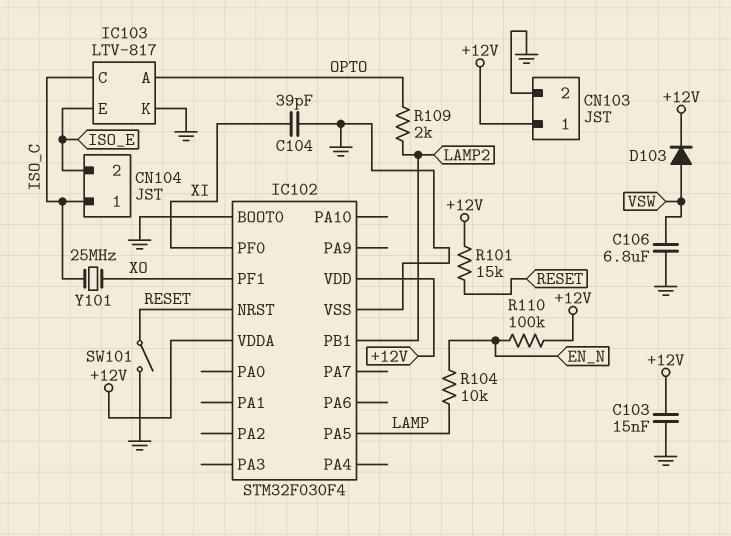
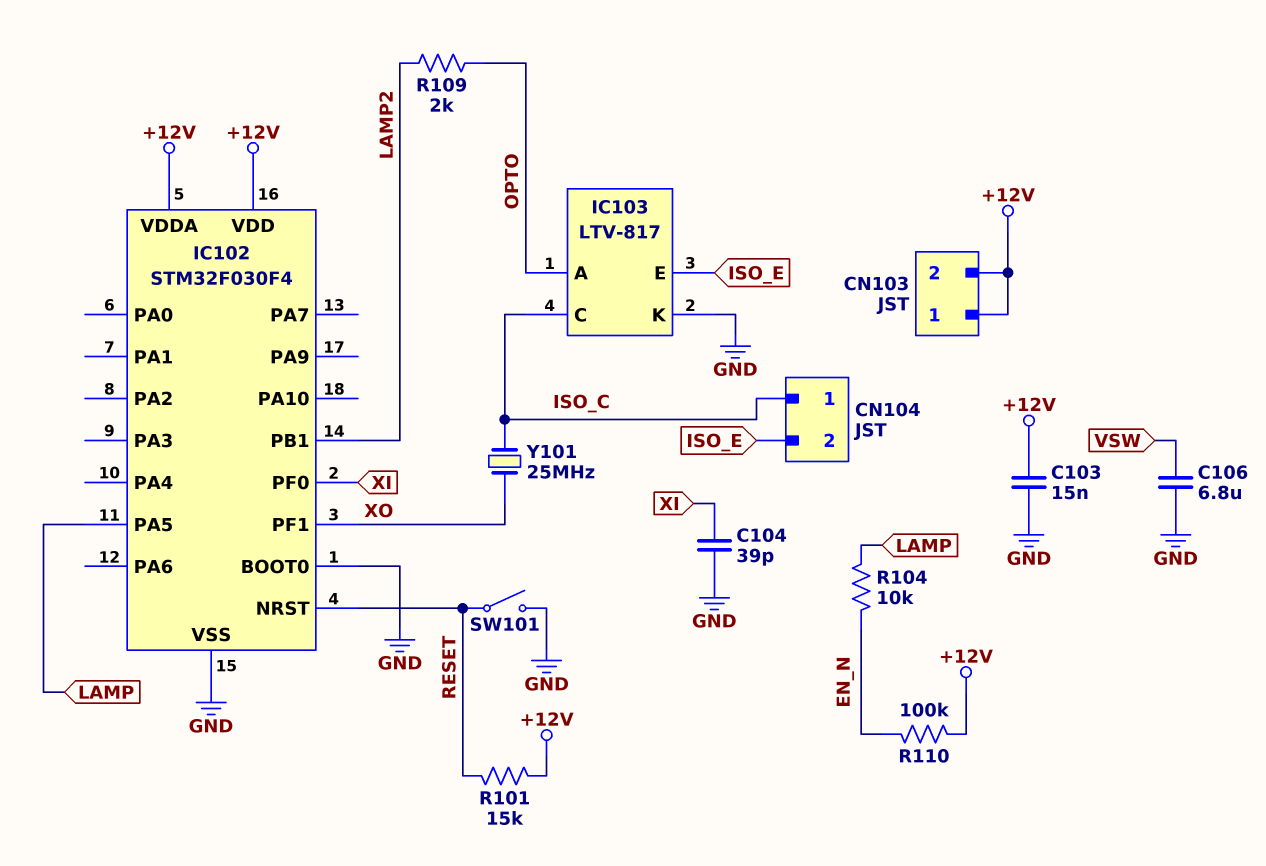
CN103 pin 2: GND -> +12V
D103: diode (A VSW, K +12V) -> none

